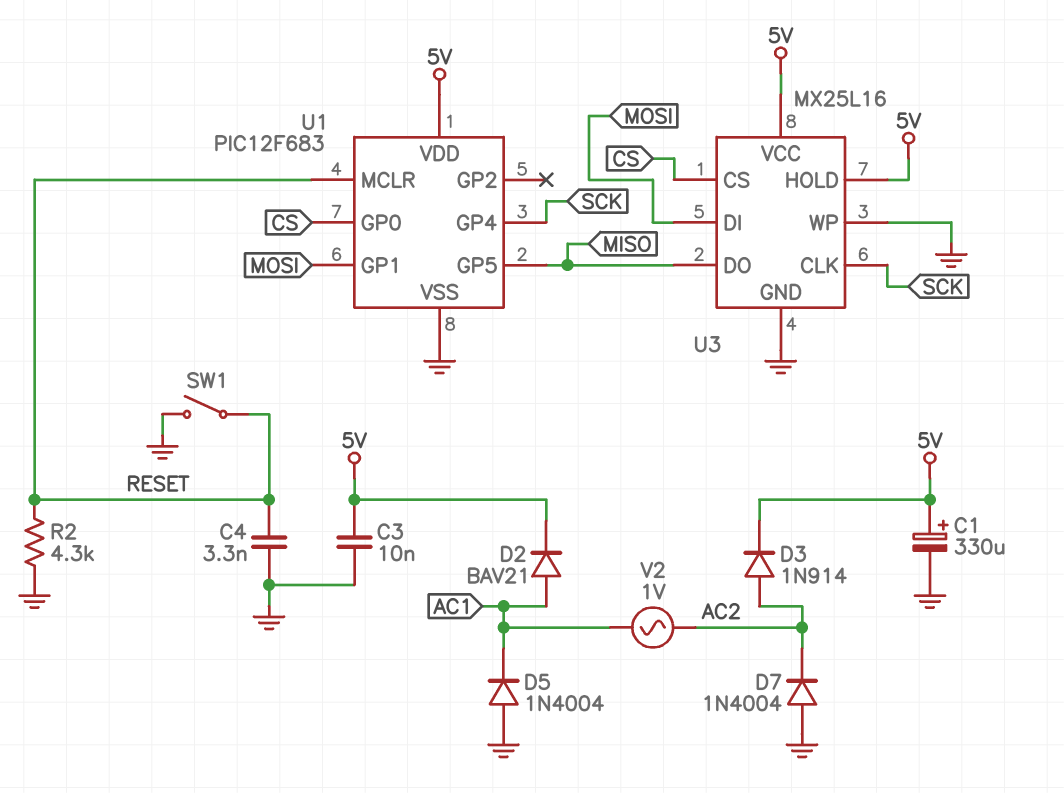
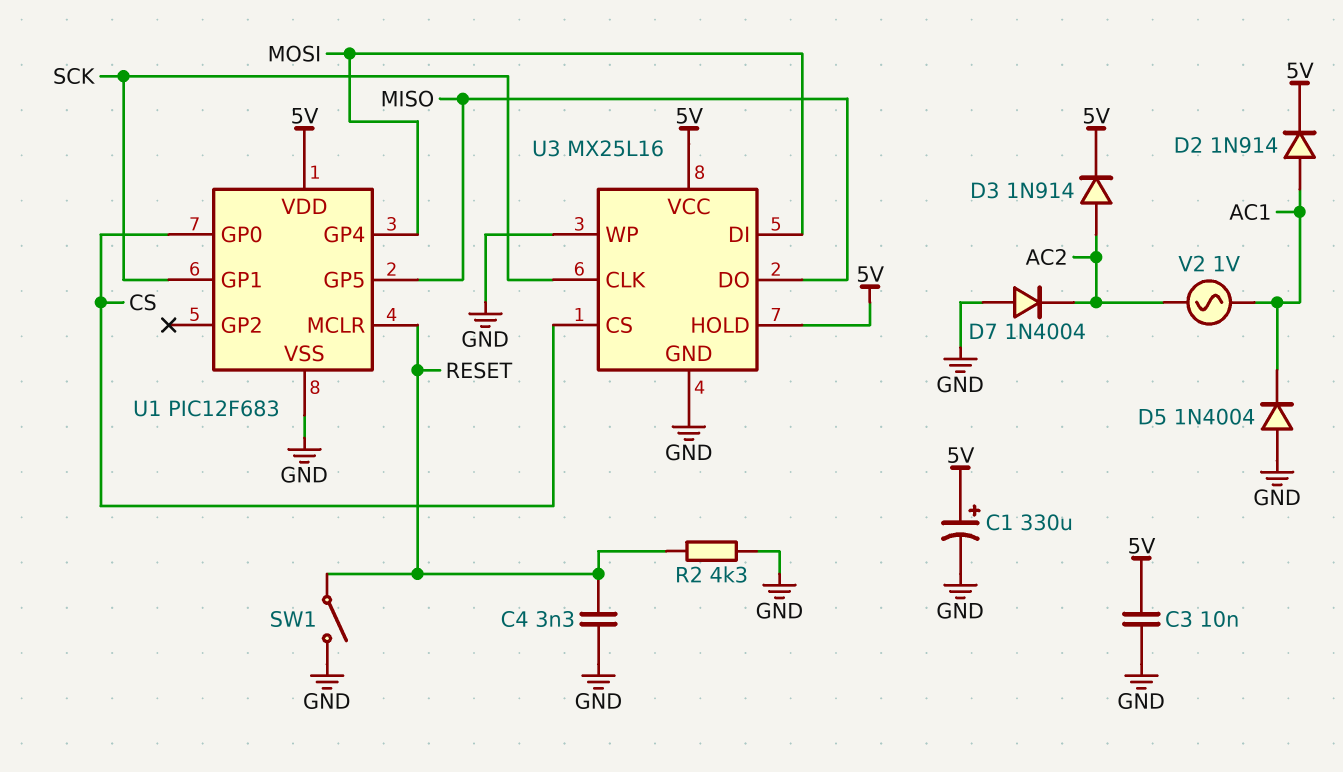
D2: diode BAV21 (A AC1, K 5V) -> diode 1N914 (A AC1, K 5V)
U1 pin GP1: MOSI -> SCK
U1 pin GP4: SCK -> MOSI

